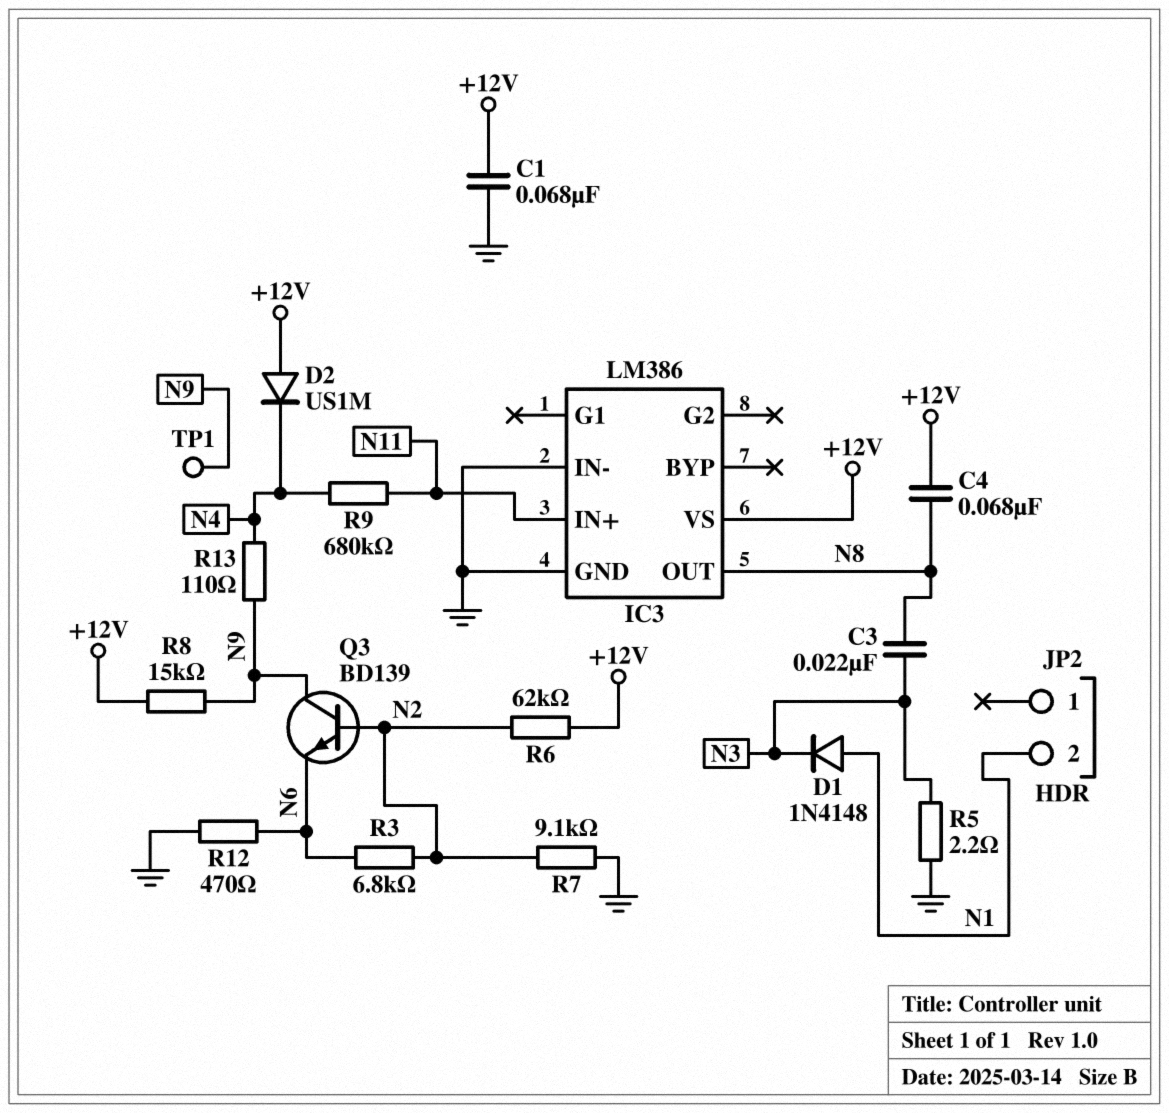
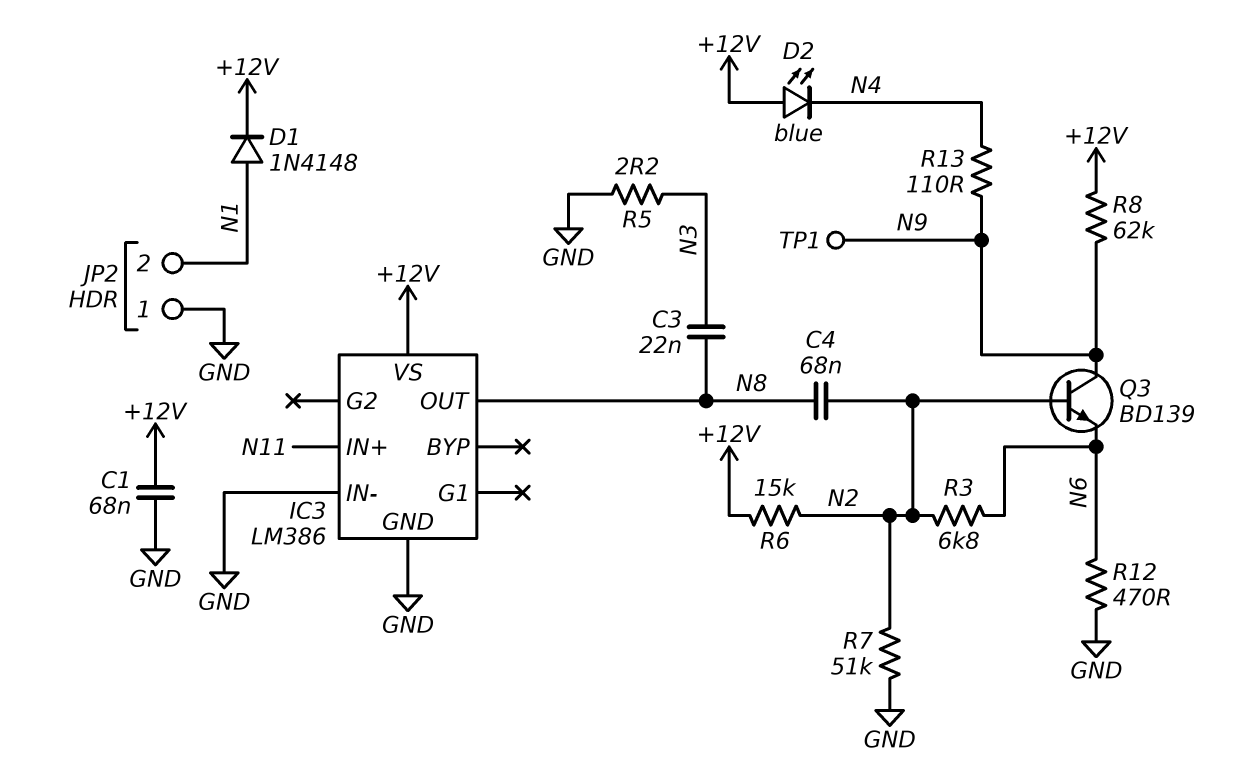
C4: 68nF (+12V, N8) -> 68nF (N2, N8)
D1: diode 1N4148 (A N1, K N3) -> diode 1N4148 (A N1, K +12V)
D2: diode US1M (A +12V, K N4) -> LED blue (A +12V, K N4)
JP2 pin 1: none -> GND
R6: 62k (+12V, N2) -> 15k (+12V, N2)
R7: 9.1k (GND, N2) -> 51k (GND, N2)
R8: 15k (+12V, N9) -> 62k (+12V, N9)
R9: 680k (N4, N11) -> none

